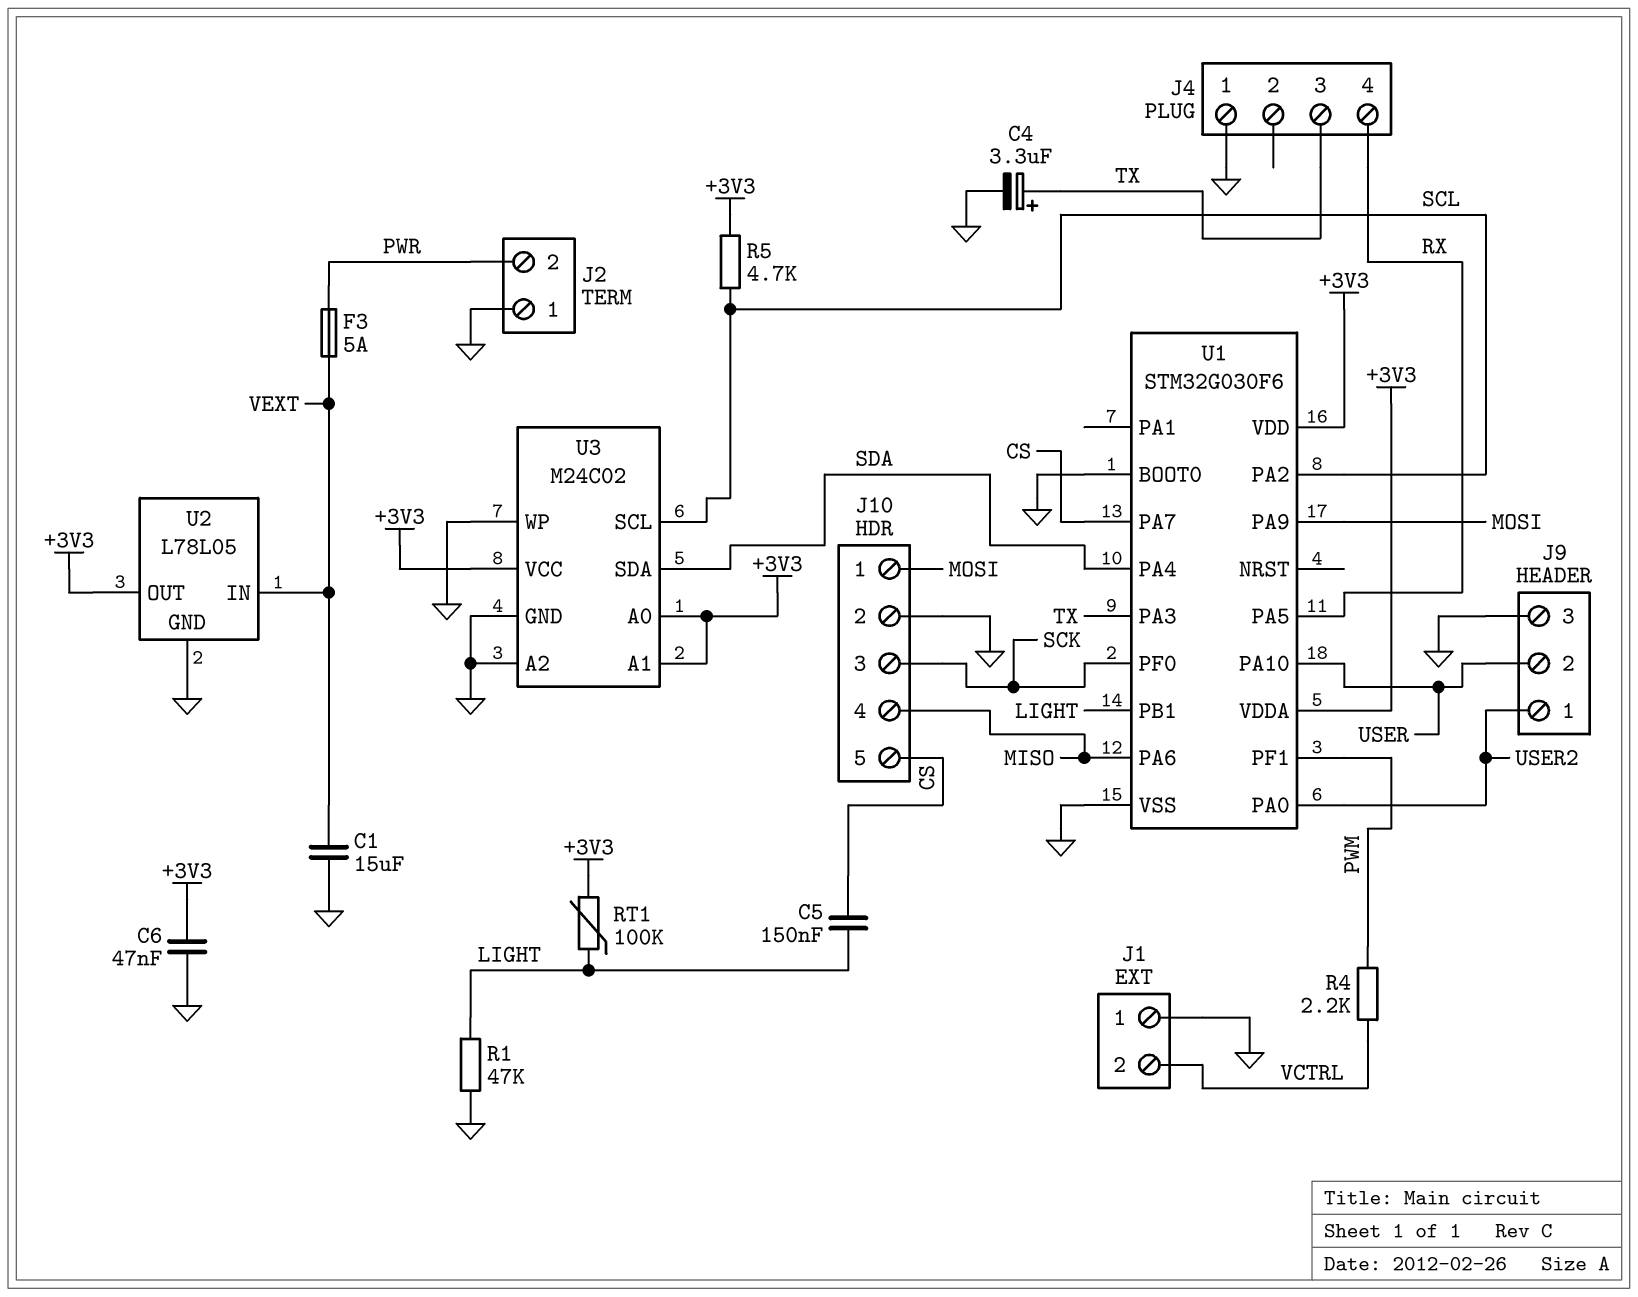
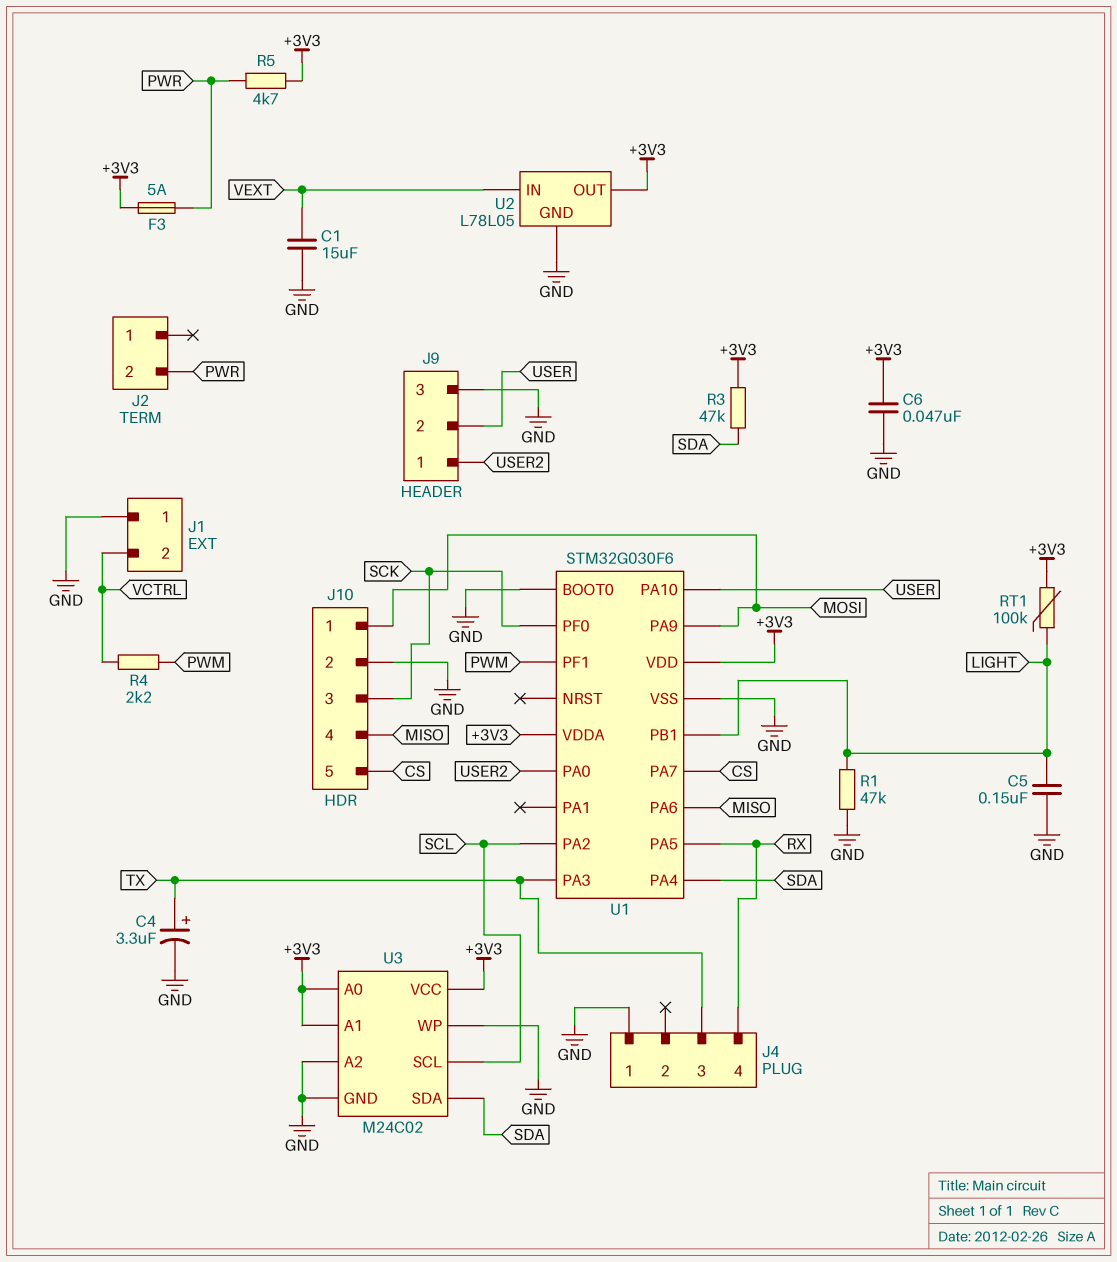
C5: 150nF (CS, LIGHT) -> 150nF (GND, LIGHT)
F3: 5A (PWR, VEXT) -> 5A (+3V3, PWR)
J2 pin 1: GND -> none
R3: none -> 47k (+3V3, SDA)
R5: 4.7k (+3V3, SCL) -> 4.7k (+3V3, PWR)

